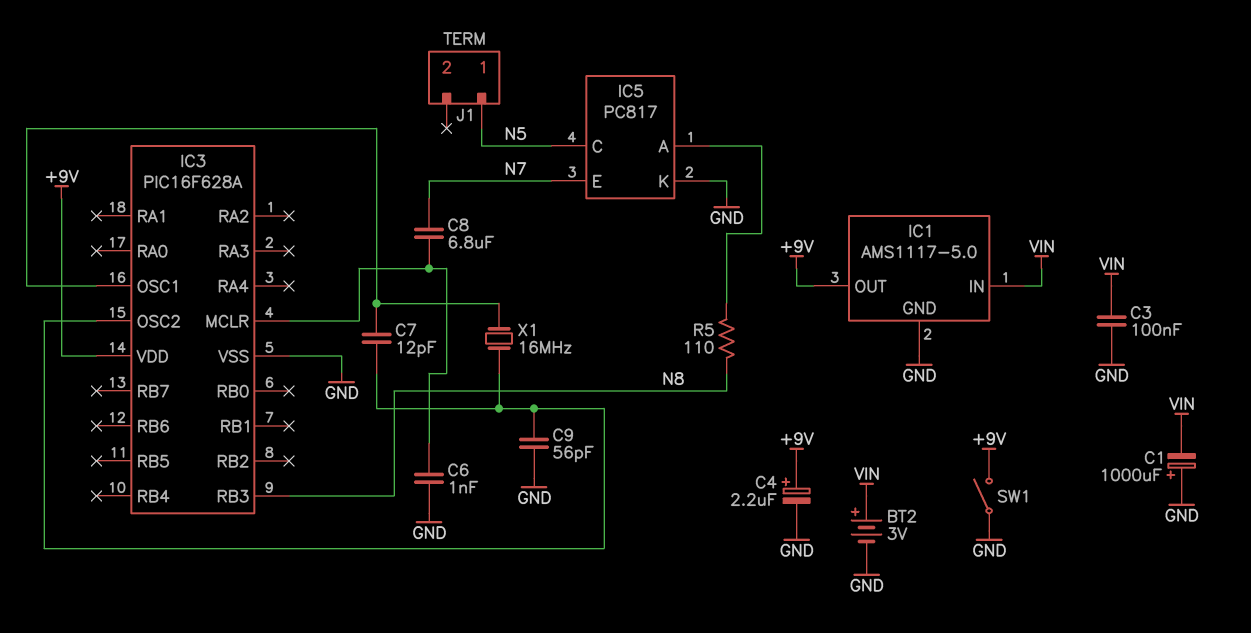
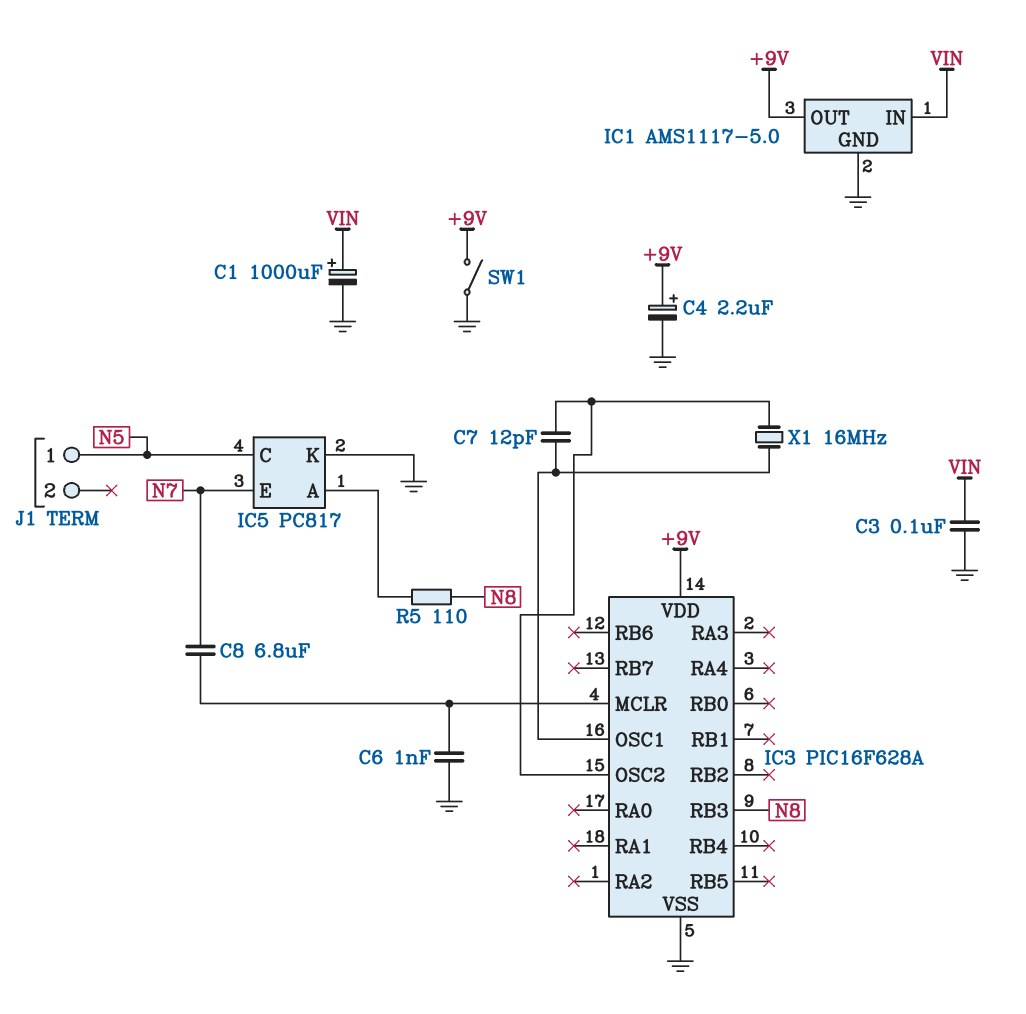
BT2: 3V (plus VIN, minus GND) -> none
C1: 1000uF (plus GND, minus VIN) -> 1000uF (plus VIN, minus GND)
C9: 56pF (GND, IC3/OSC2) -> none

